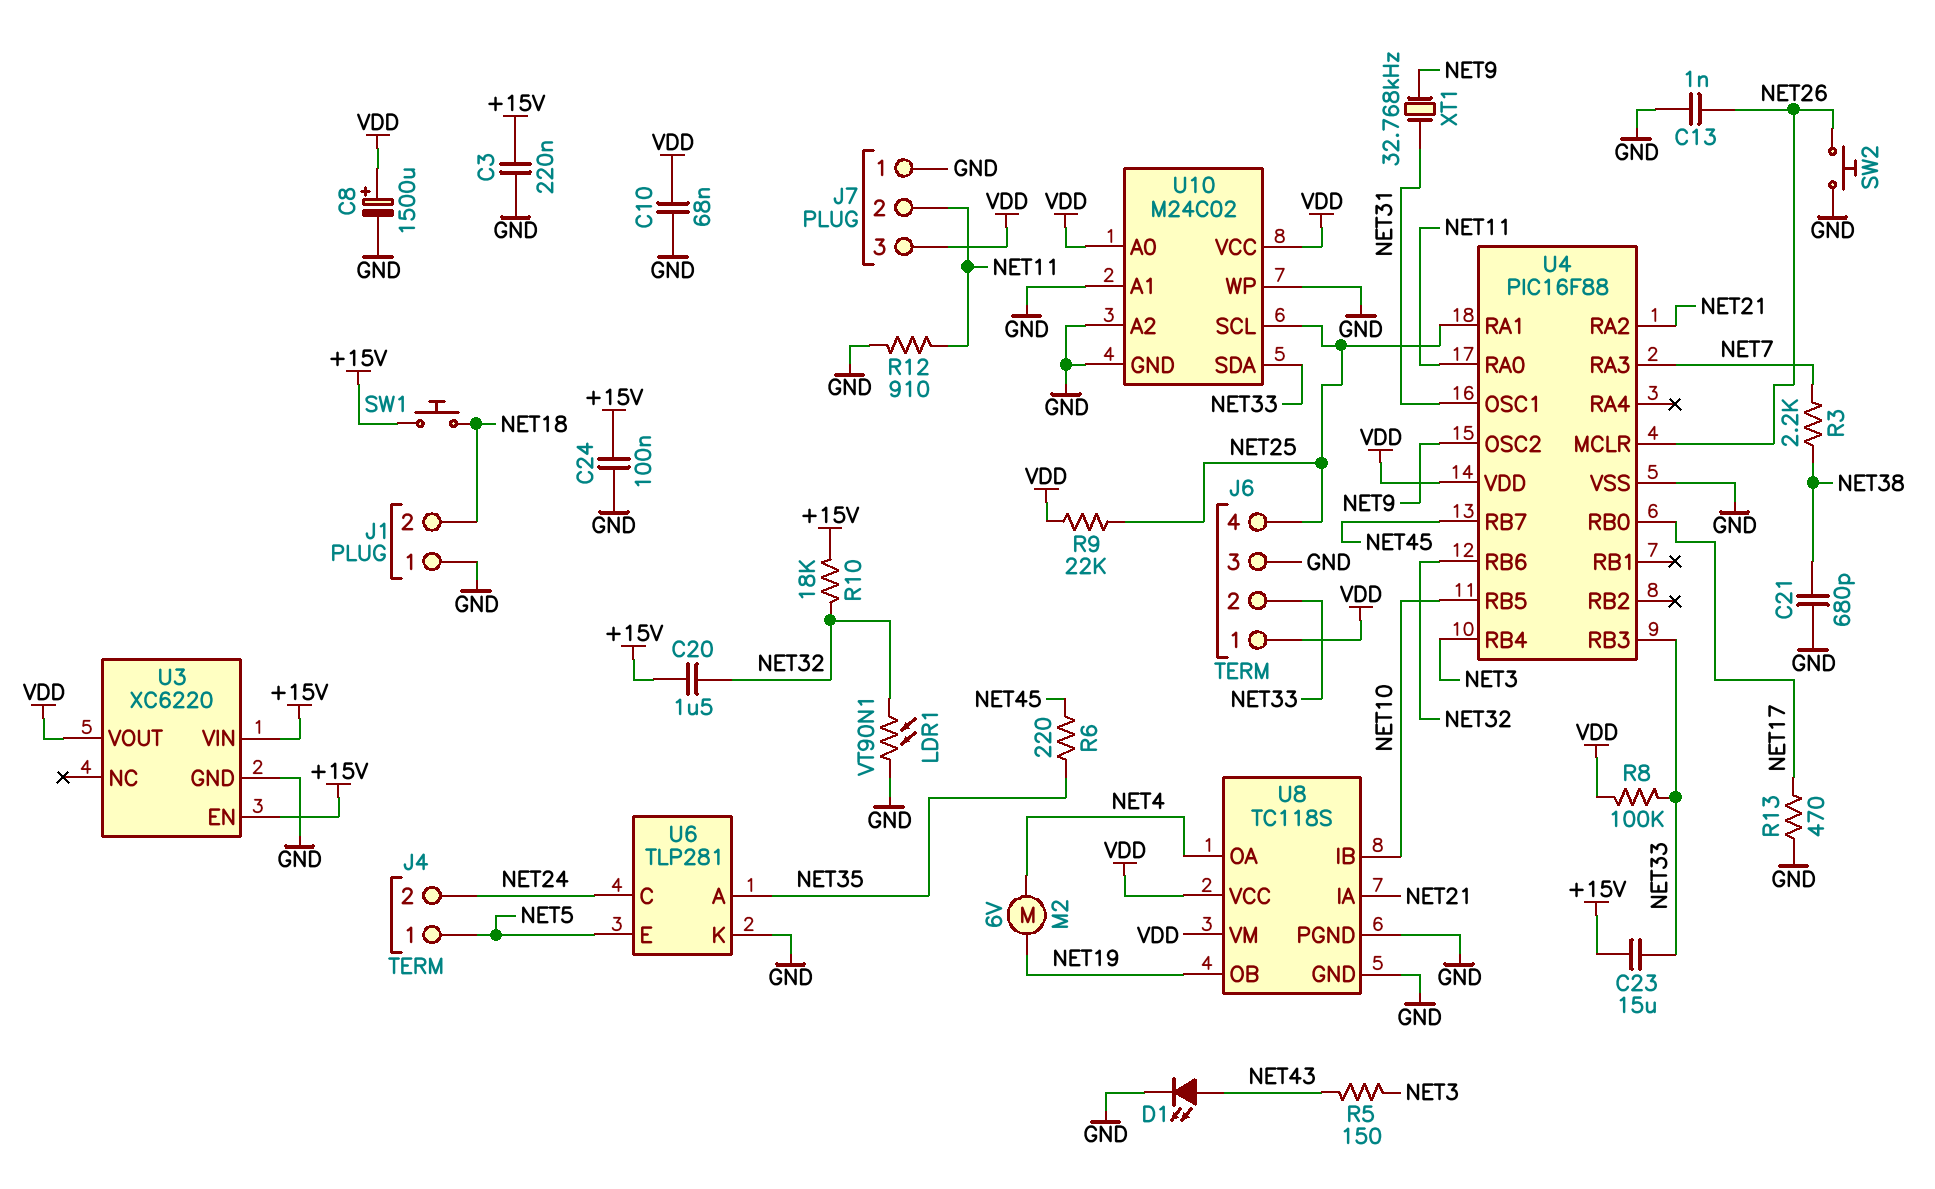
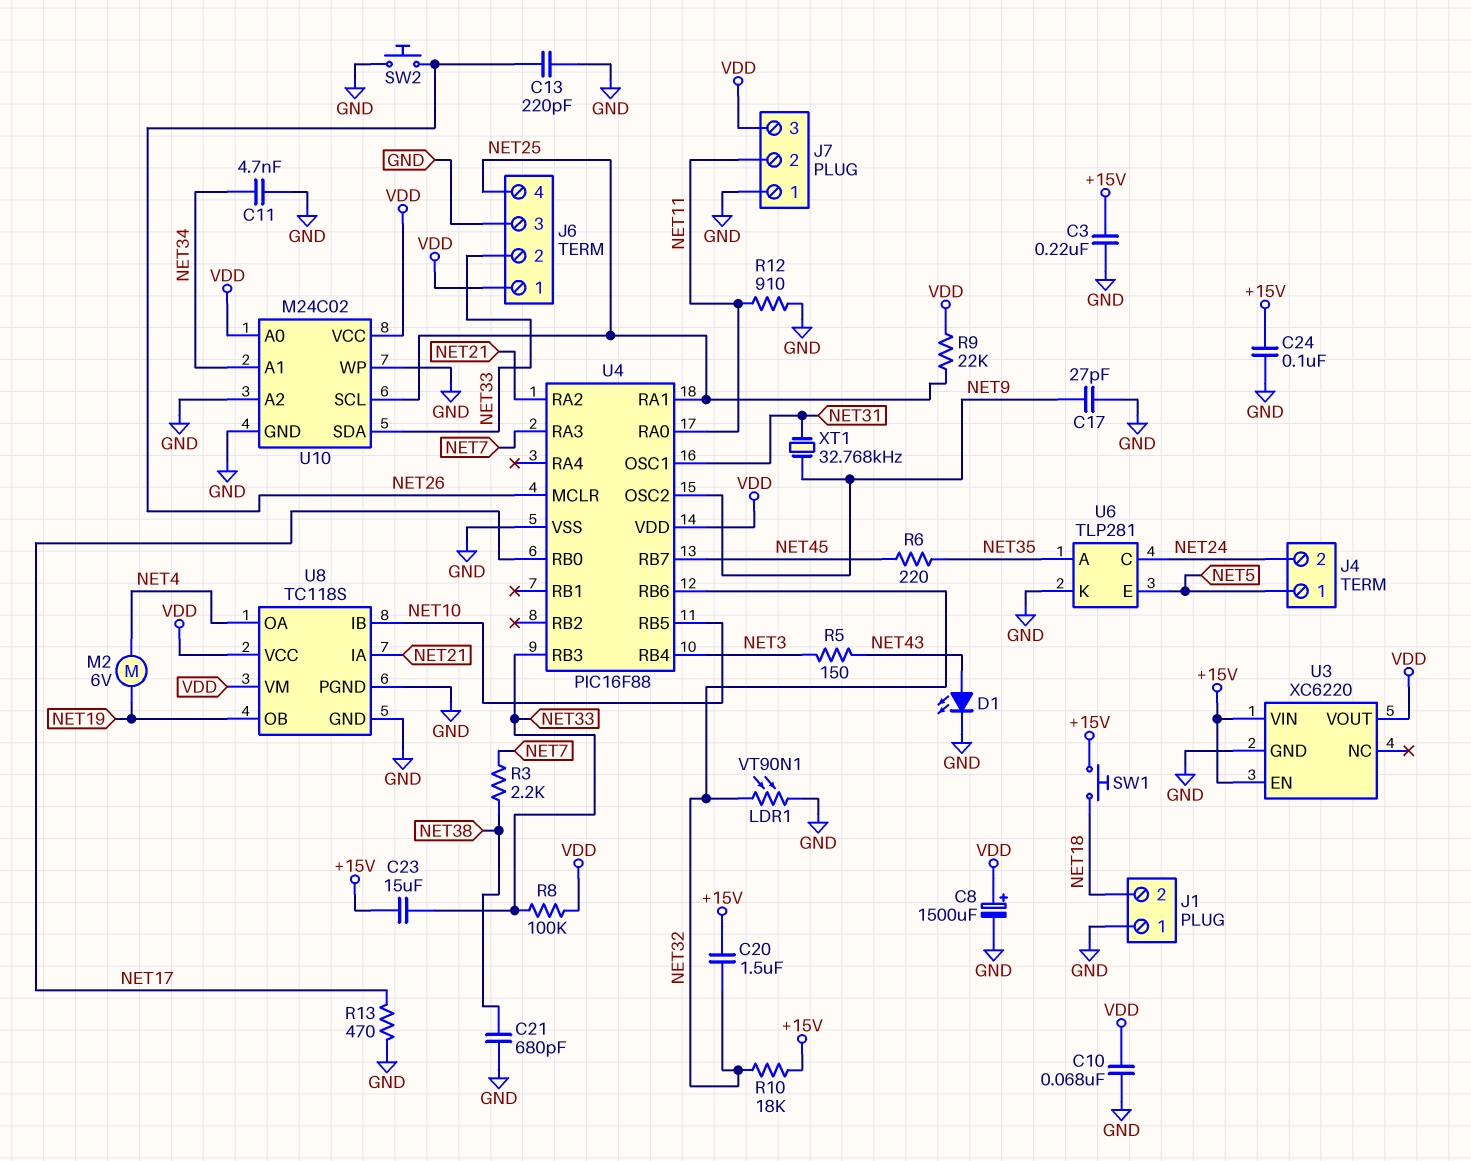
C11: none -> 4.7nF (GND, NET34)
C13: 1nF (GND, NET26) -> 220pF (GND, NET26)
C17: none -> 27pF (GND, NET9)
U10 pin A1: GND -> NET34

